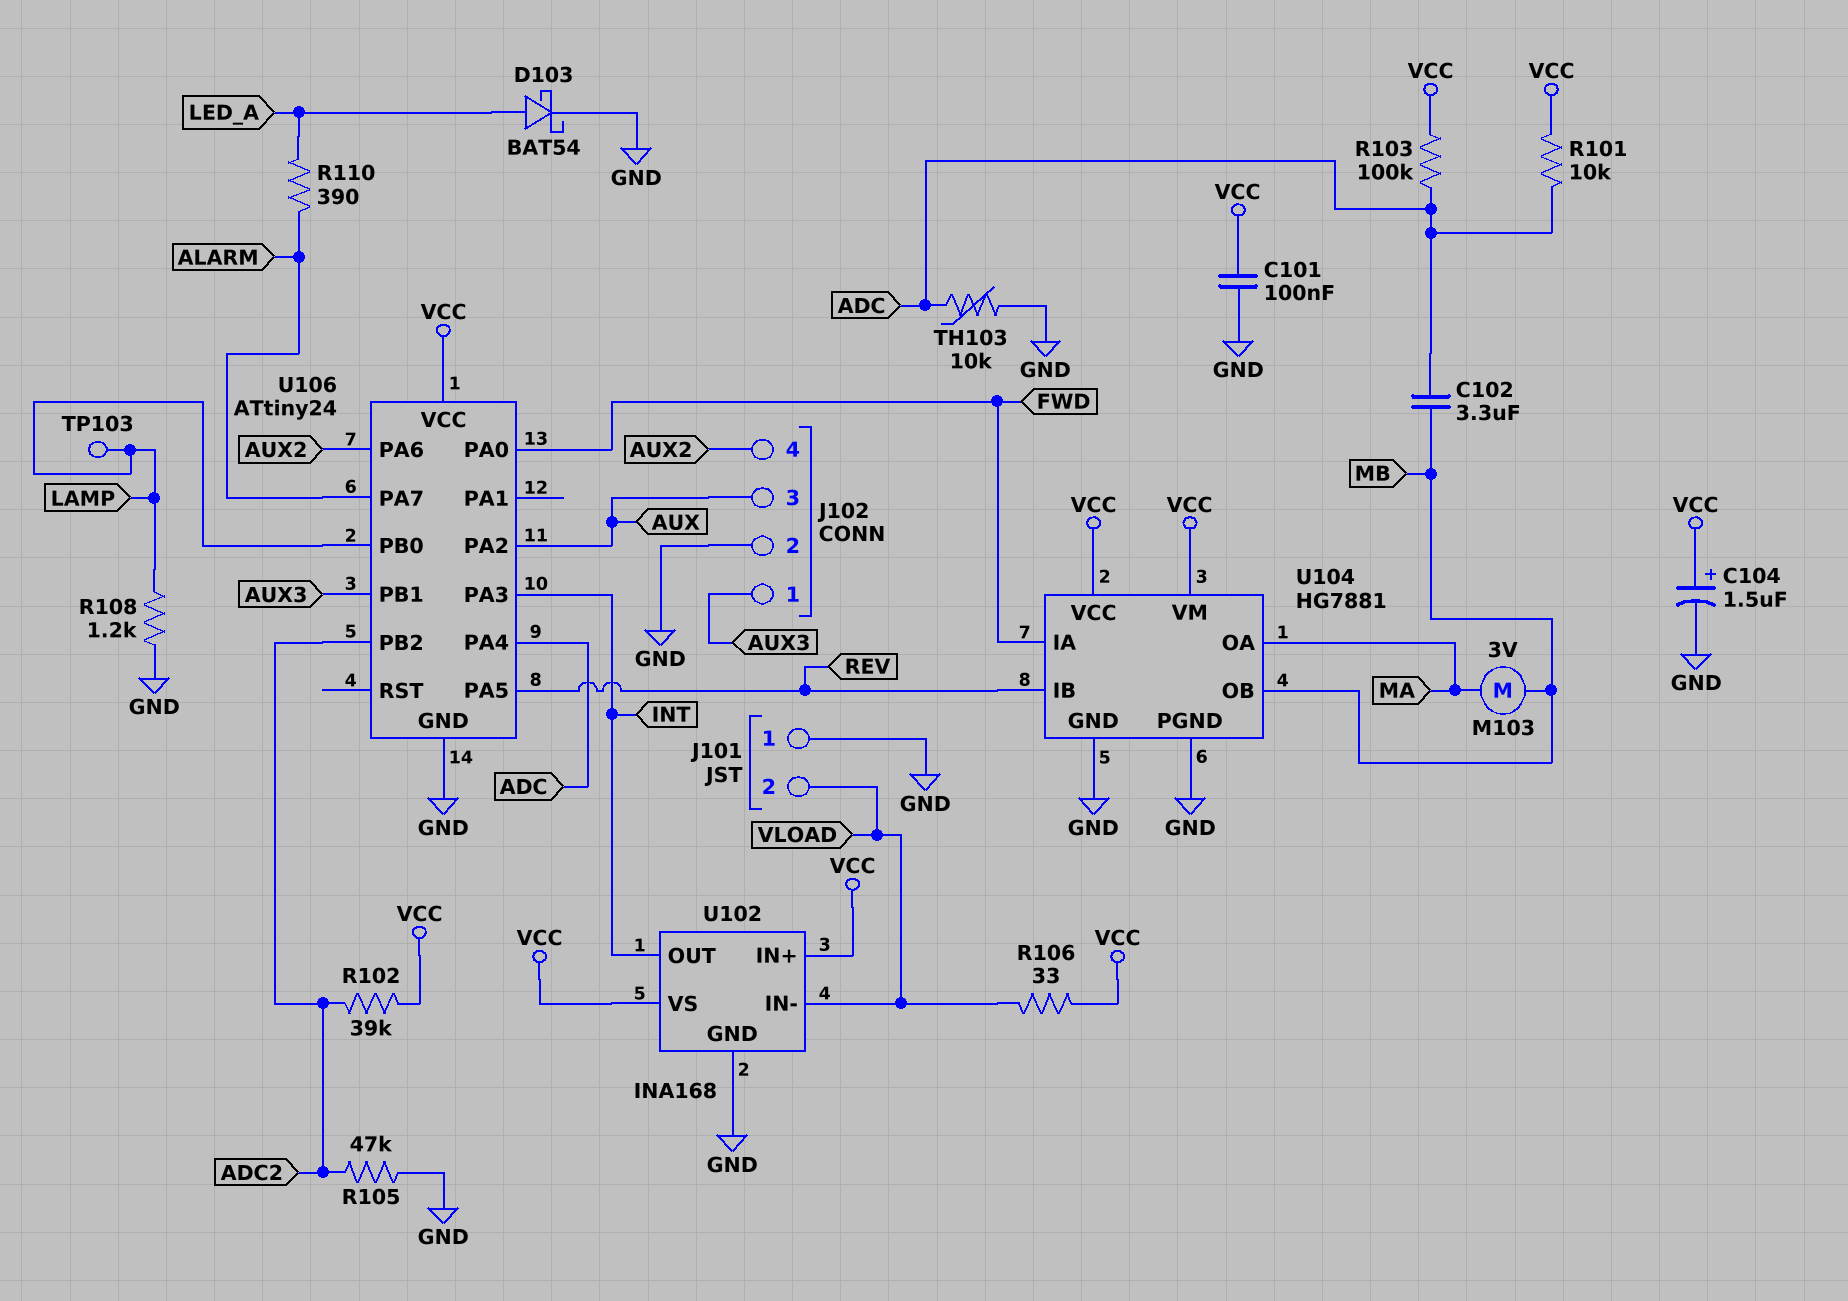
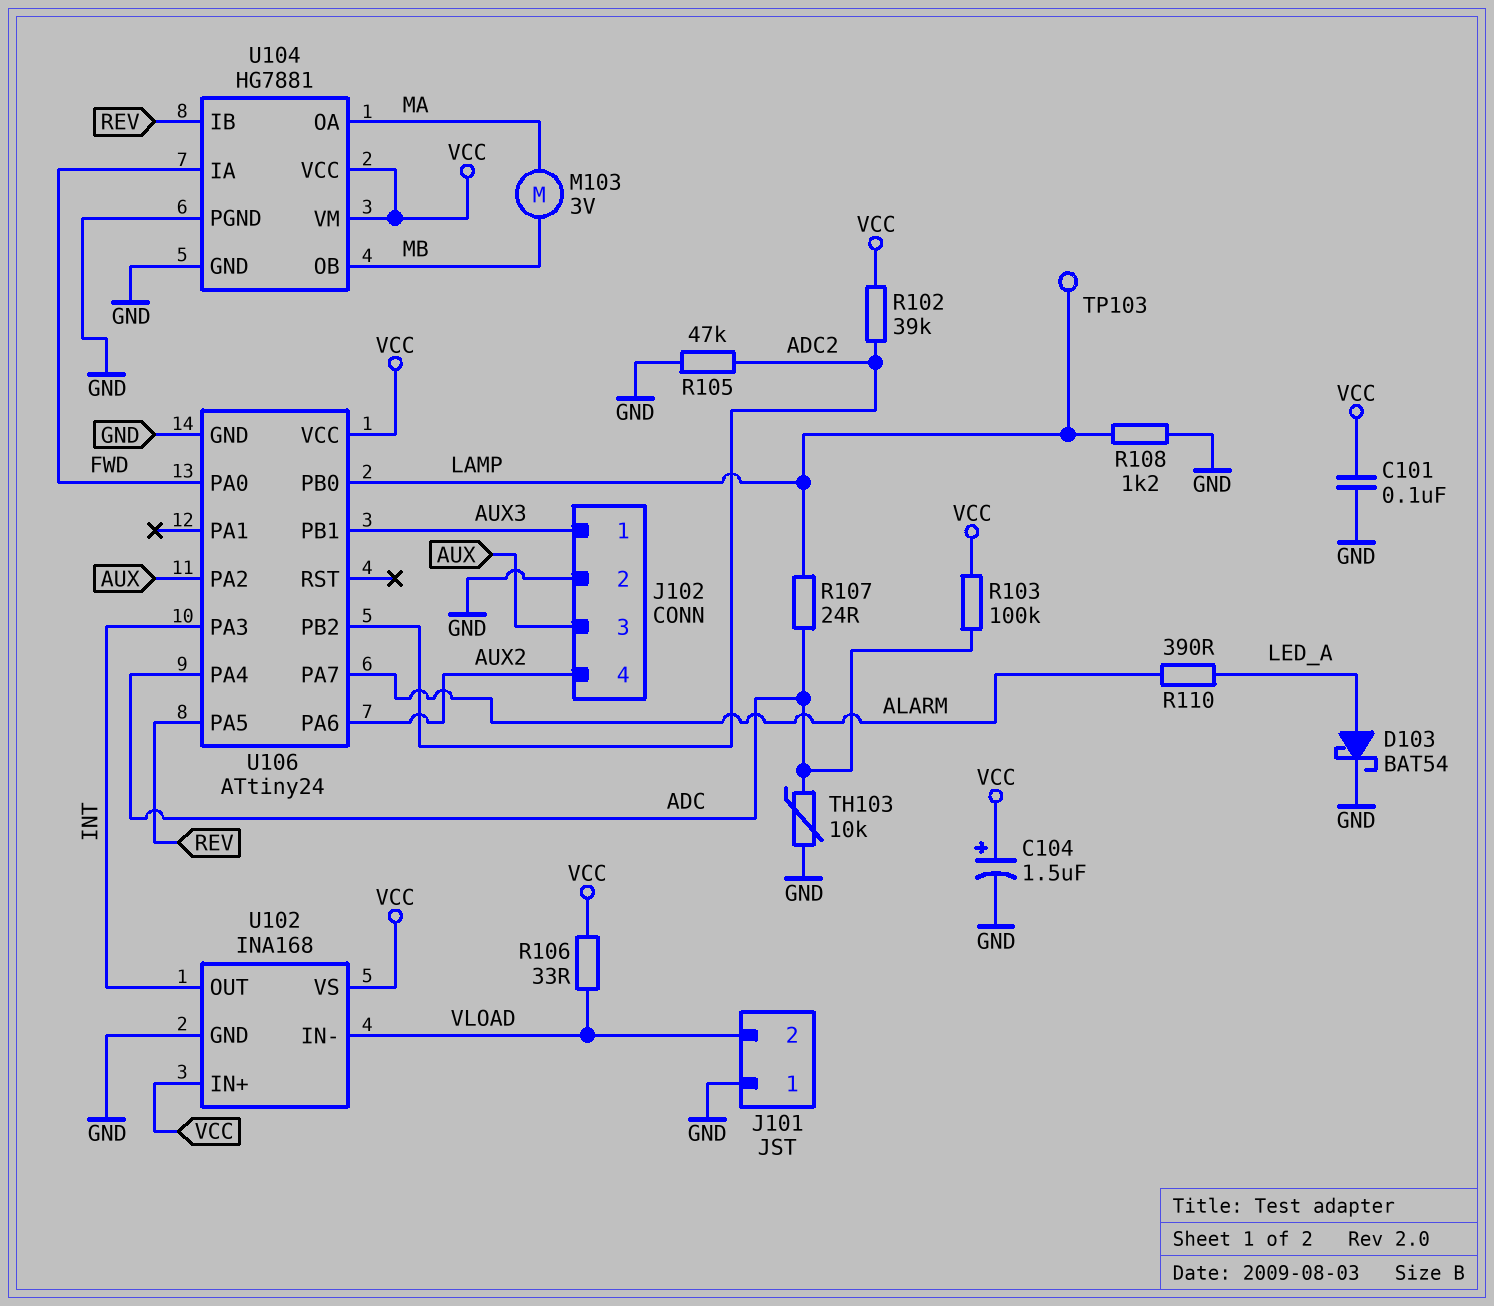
C102: 3.3uF (ADC, MB) -> none
R101: 10k (ADC, VCC) -> none
R107: none -> 24 (ADC, LAMP)

